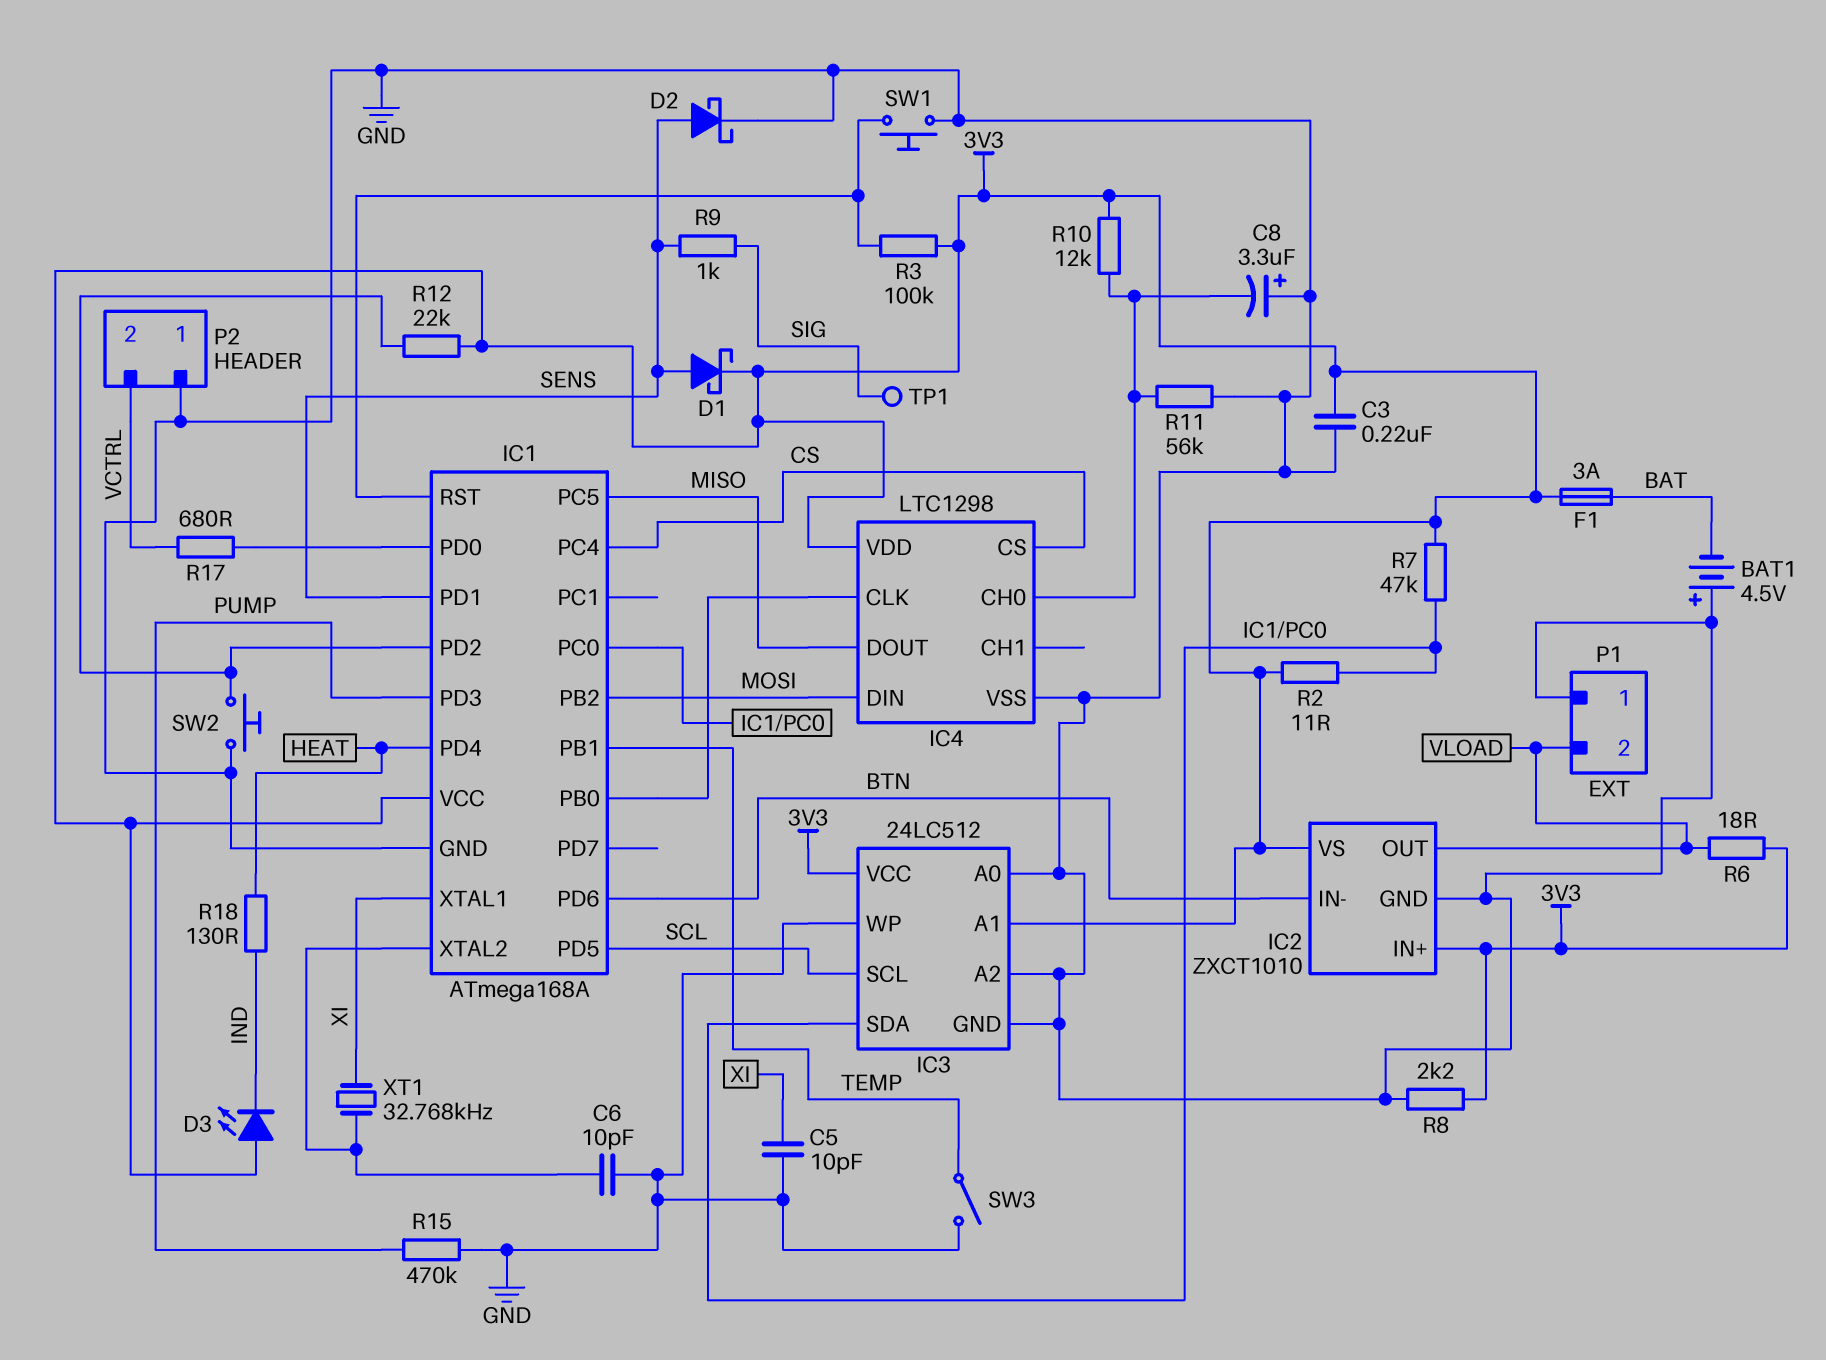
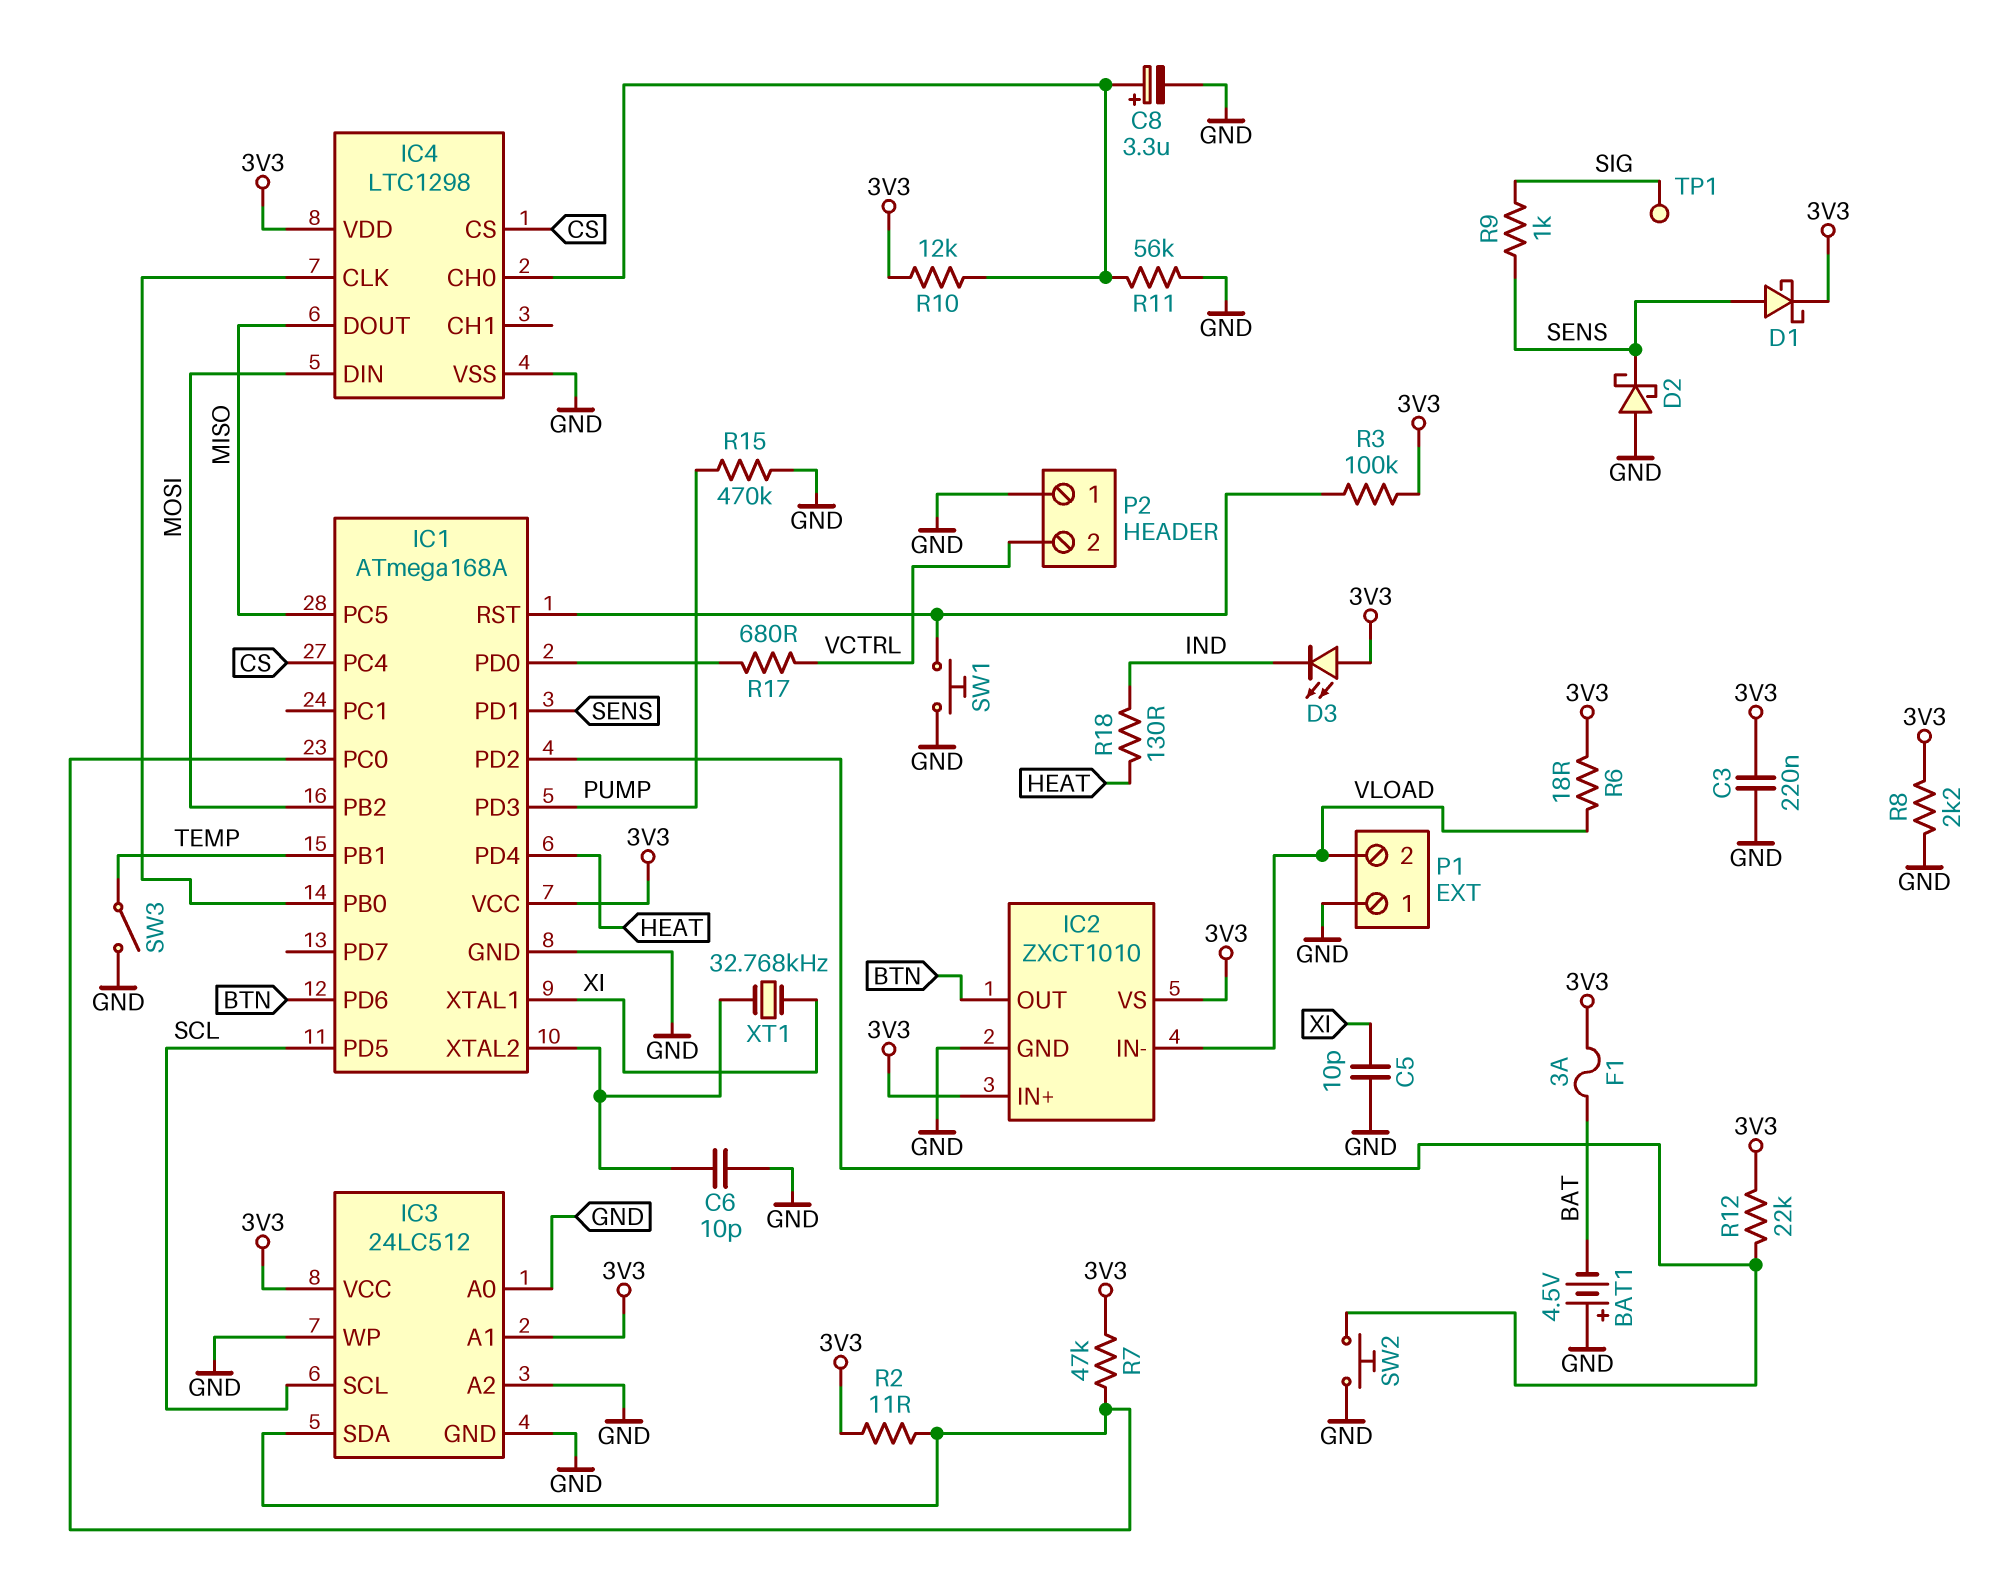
C8: 3.3uF (plus GND, minus IC4/CH0) -> 3.3uF (plus IC4/CH0, minus GND)
D2: schottky (A SENS, K GND) -> schottky (A GND, K SENS)
IC2 pin IN-: BTN -> VLOAD
IC2 pin OUT: VLOAD -> BTN

